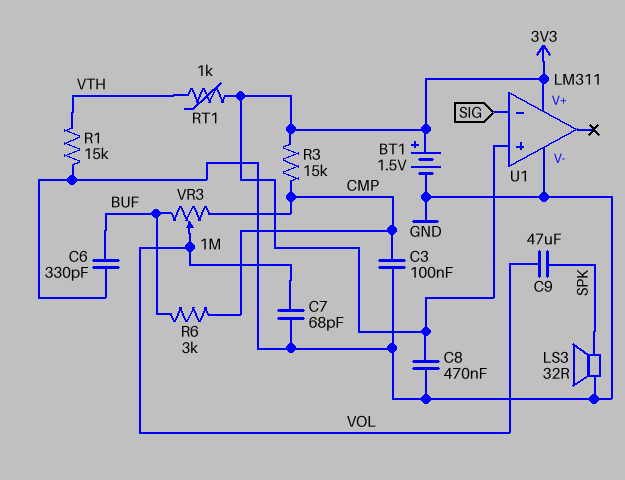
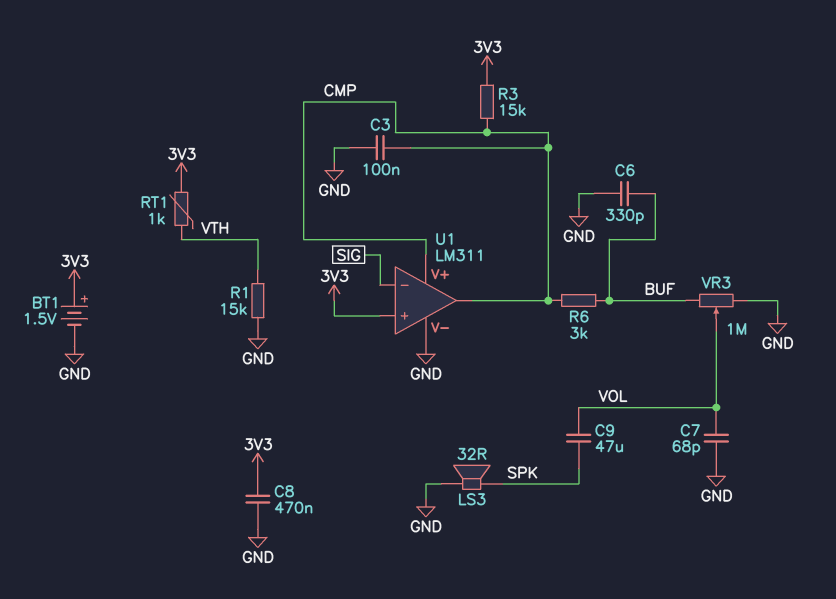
U1 pin V+: 3V3 -> CMP
U1 pin out: none -> CMP
VR3: 1M (BUF, CMP, wiper VOL) -> 1M (BUF, GND, wiper VOL)

